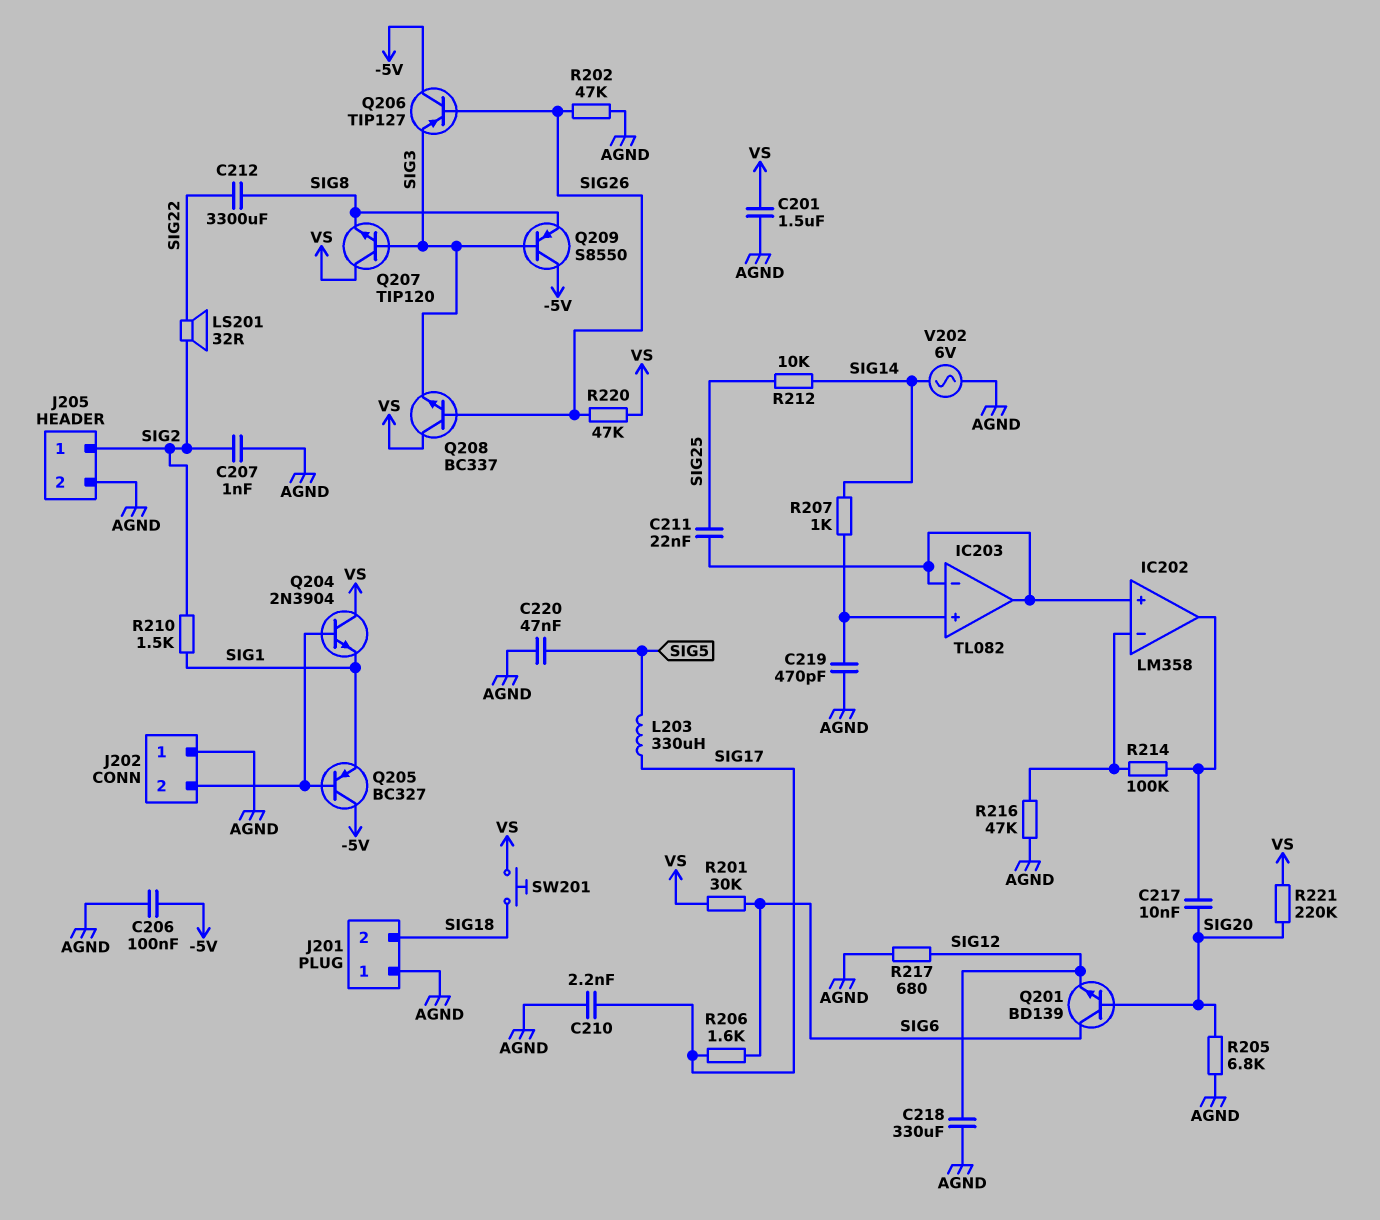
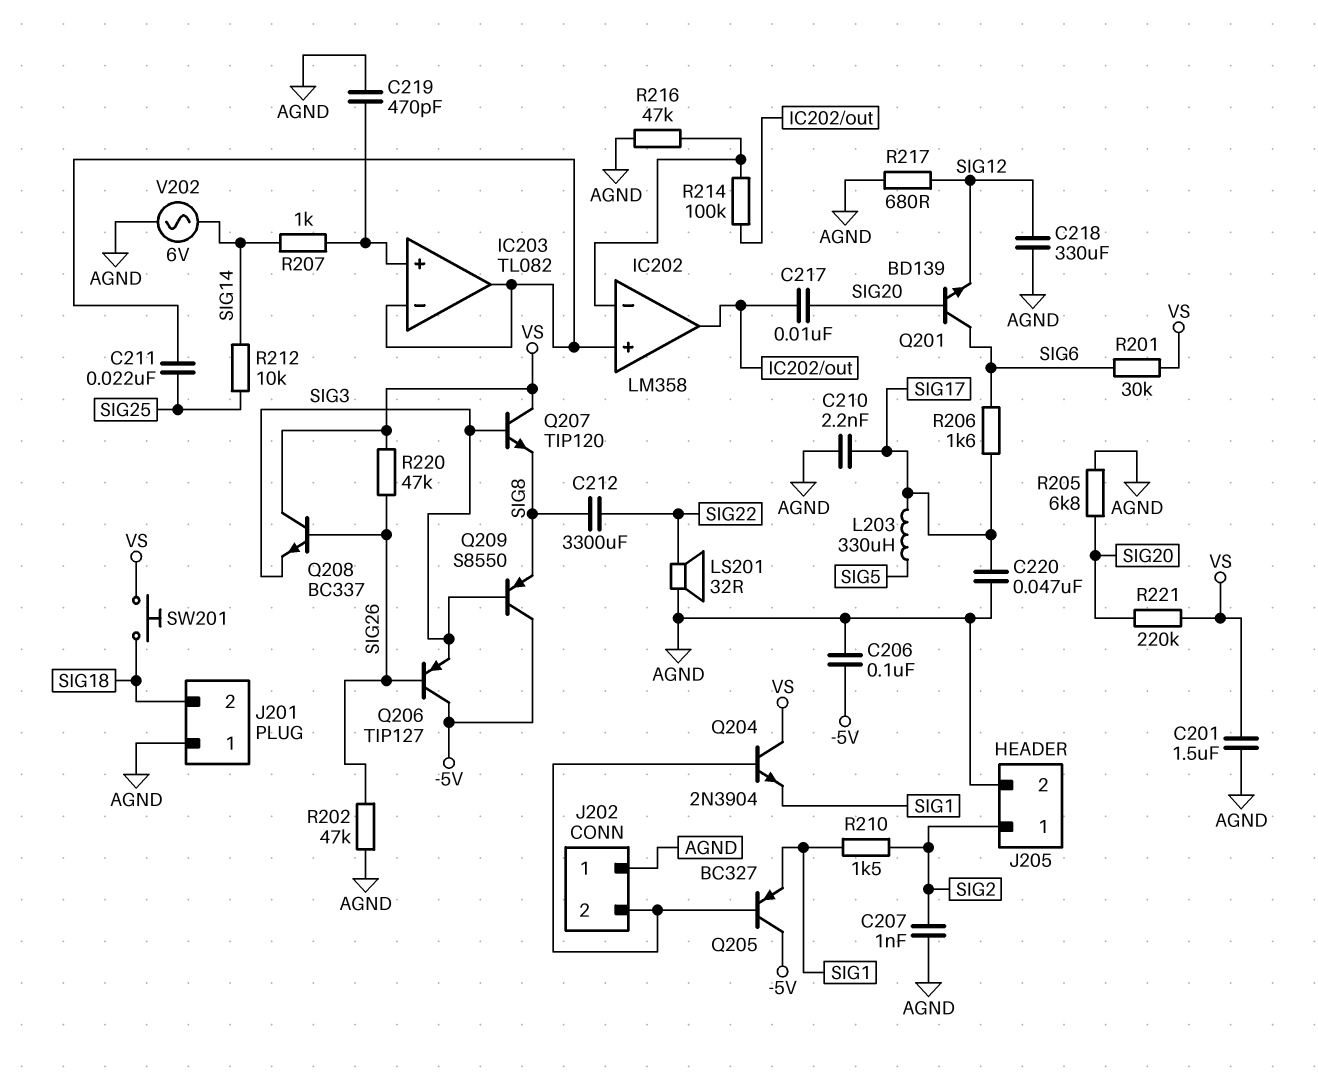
C220: 47nF (AGND, SIG5) -> 47nF (AGND, SIG17)
LS201: speaker 32R (SIG2, SIG22) -> speaker 32R (AGND, SIG22)

